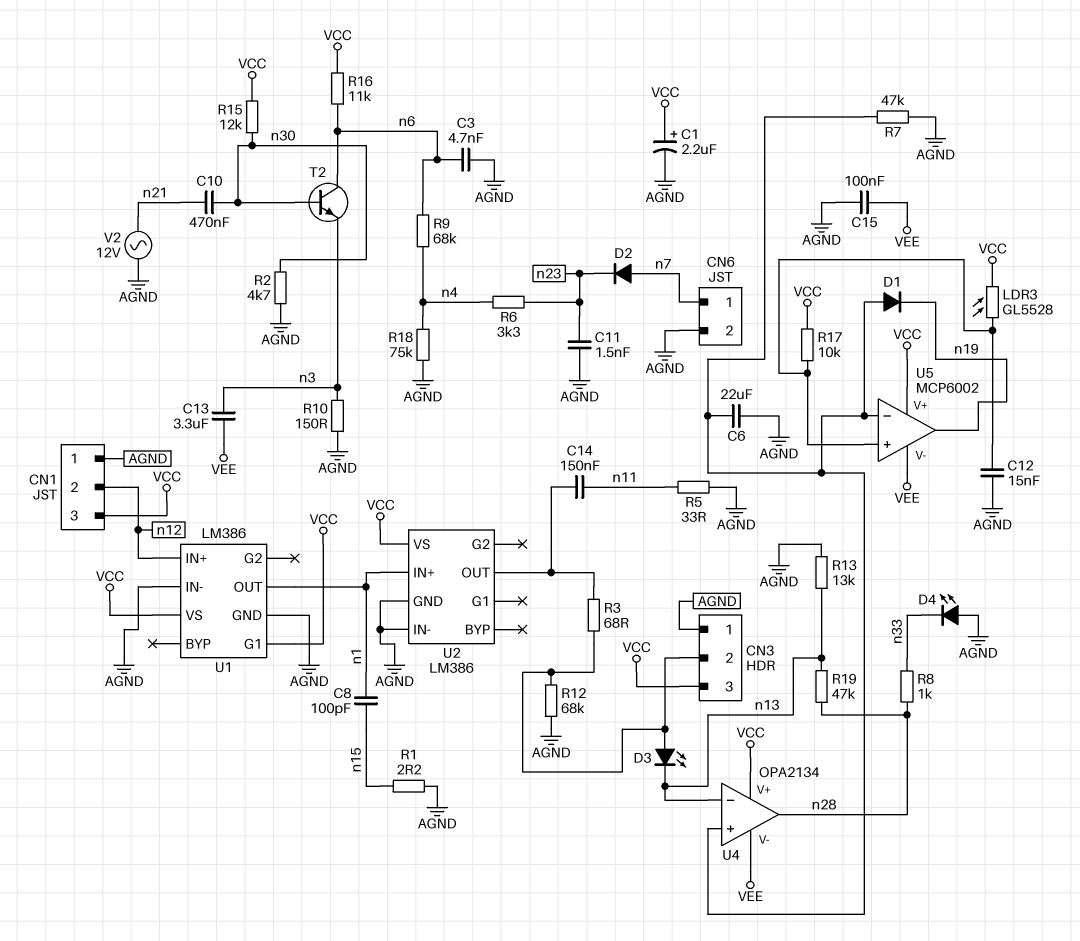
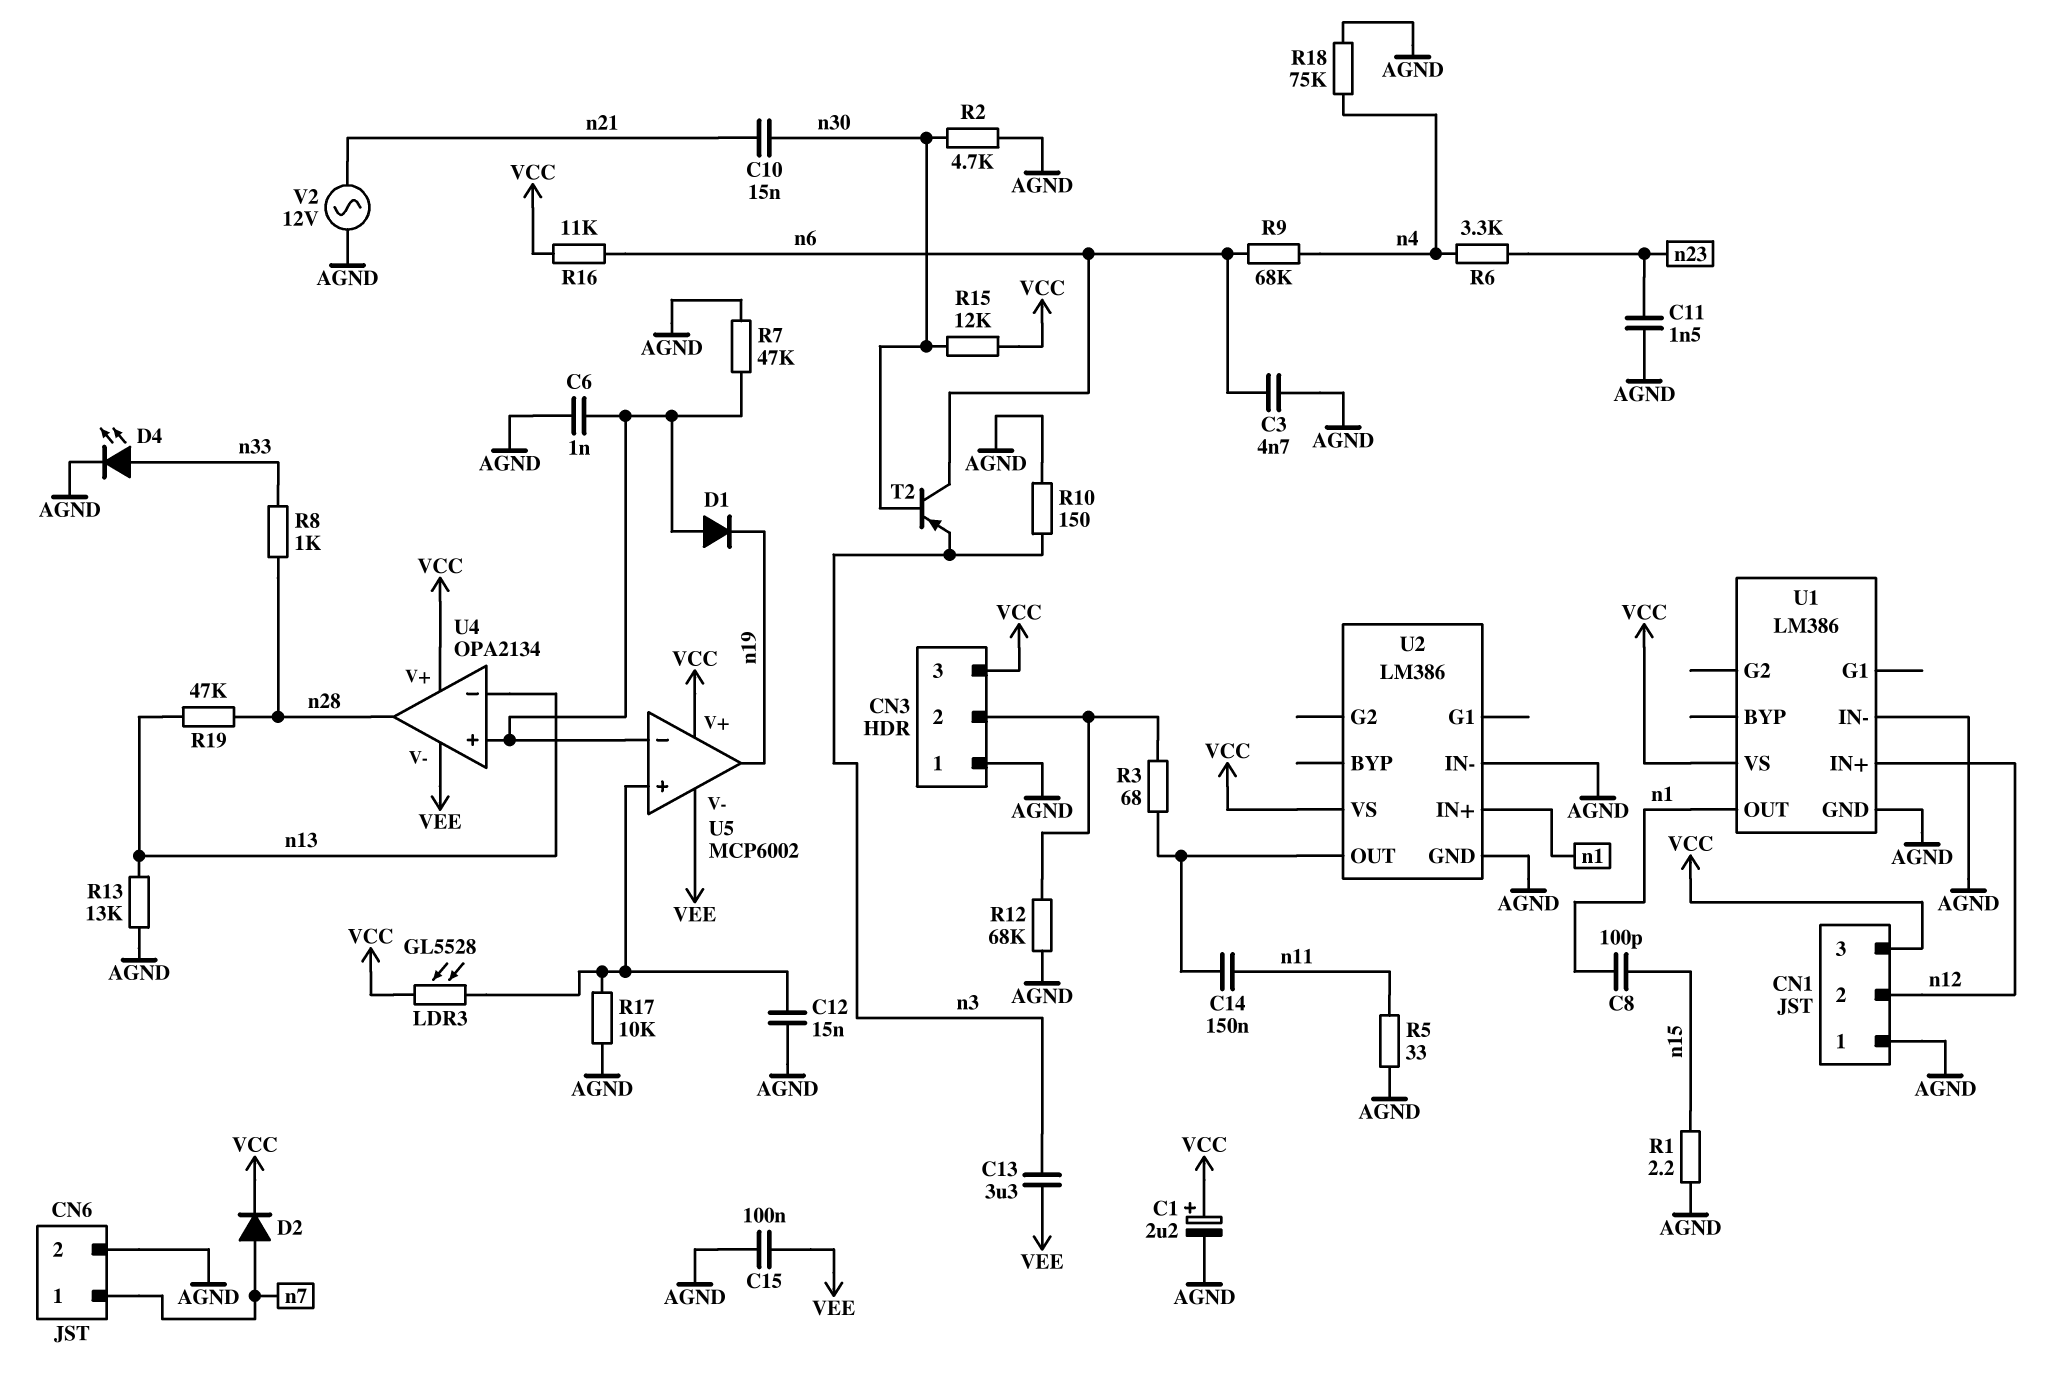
C6: 22uF (AGND, U4/in+) -> 1nF (AGND, U4/in+)
C10: 470nF (n21, n30) -> 15nF (n21, n30)
D2: diode (A n7, K n23) -> diode (A n7, K VCC)
D3: LED (A CN3/2, K n13) -> none
D4: LED (A AGND, K n33) -> LED (A n33, K AGND)
R17: 10k (U5/in+, VCC) -> 10k (AGND, U5/in+)
T2: NPN (B n30, C n6, E n3) -> PNP (B n30, C n6, E n3)
U1 pin G1: VCC -> none

